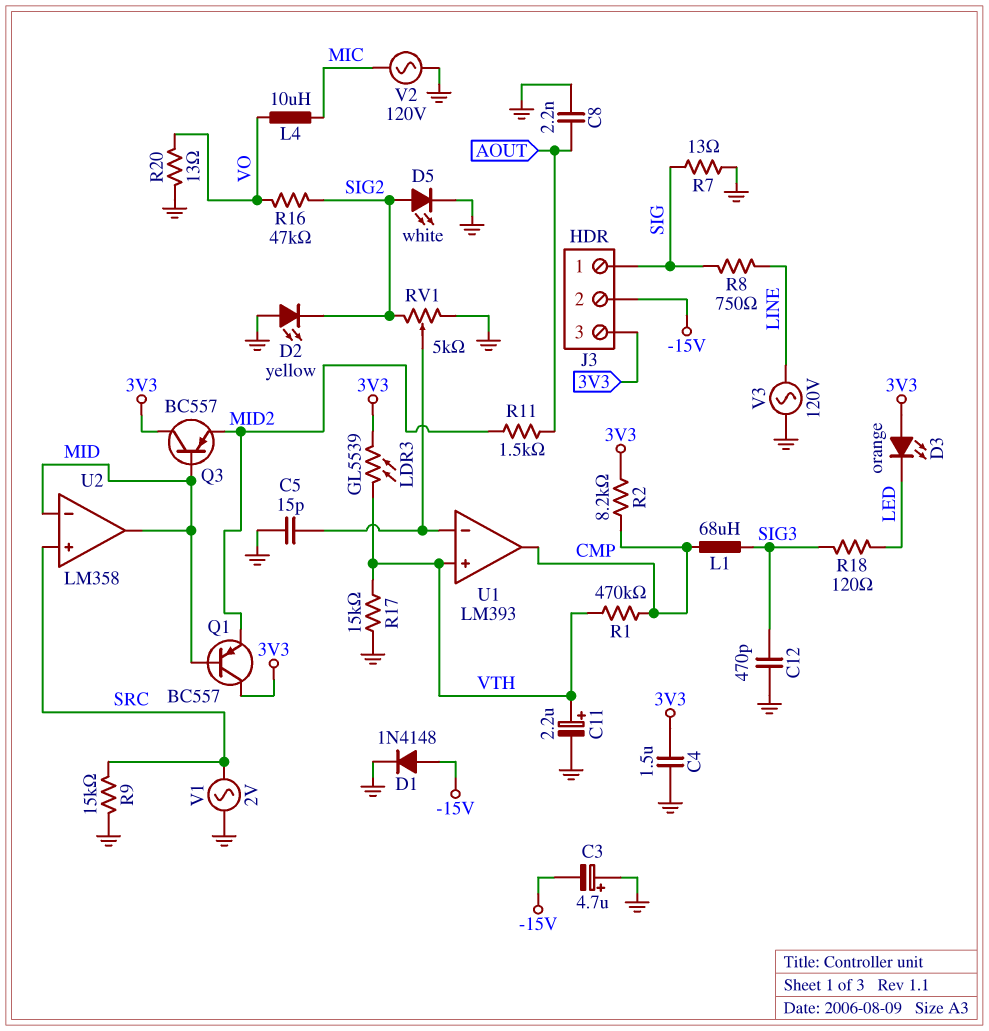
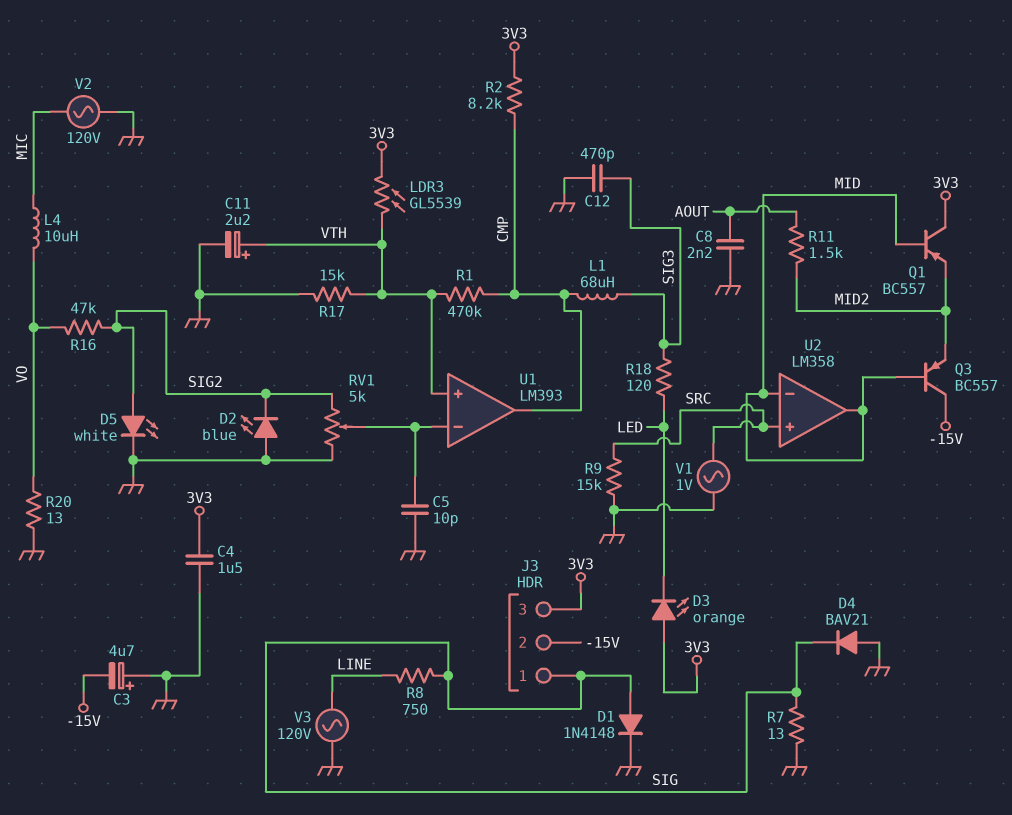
C5: 15pF (GND, U1/in-) -> 10pF (GND, U1/in-)
D1: diode 1N4148 (A -15V, K GND) -> diode 1N4148 (A SIG, K GND)
D2: LED yellow (A GND, K SIG2) -> LED blue (A GND, K SIG2)
D4: none -> diode BAV21 (A GND, K SIG)
Q3: PNP BC557 (B MID, C 3V3, E MID2) -> PNP BC557 (B MID, C -15V, E MID2)
V1: AC 2V (GND, SRC) -> AC 1V (GND, SRC)

